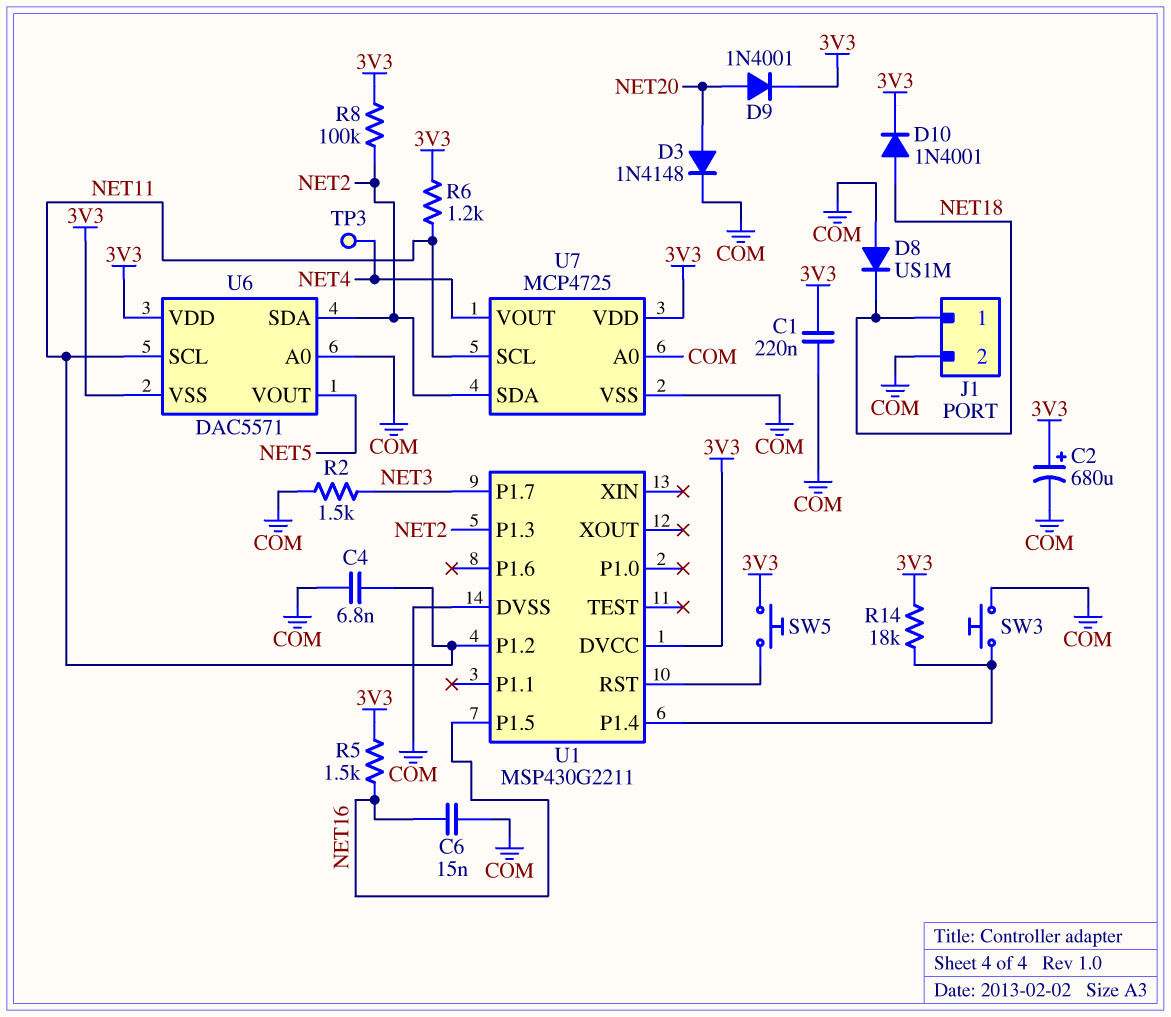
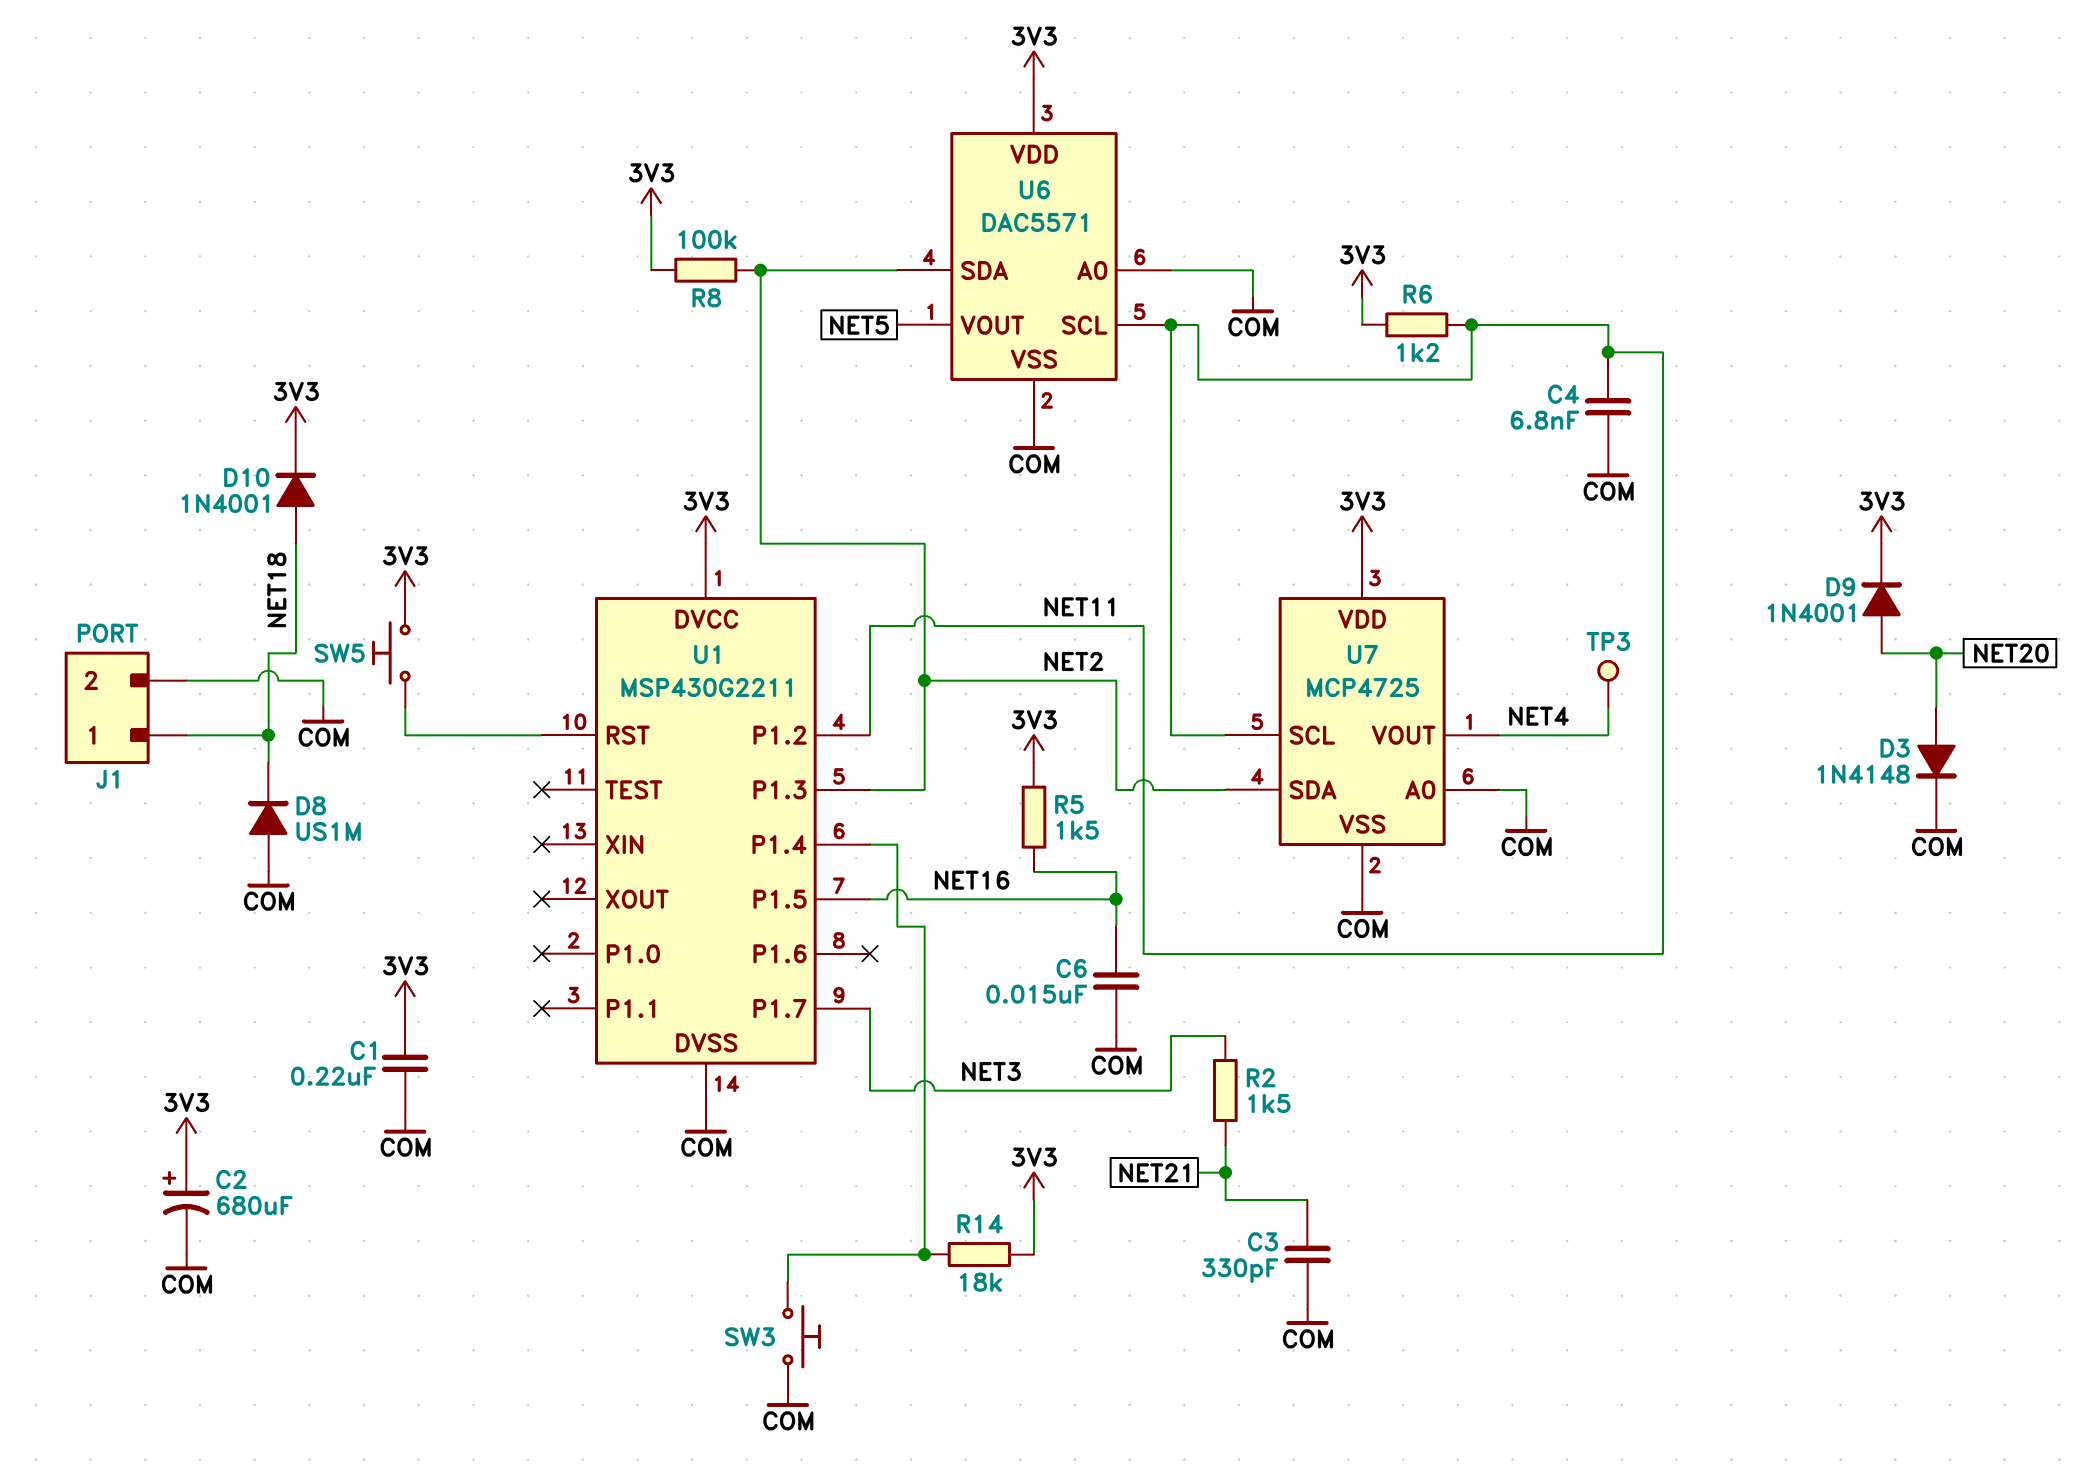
C3: none -> 330pF (COM, NET21)
R2: 1.5k (COM, NET3) -> 1.5k (NET3, NET21)
U6 pin VSS: 3V3 -> COM

